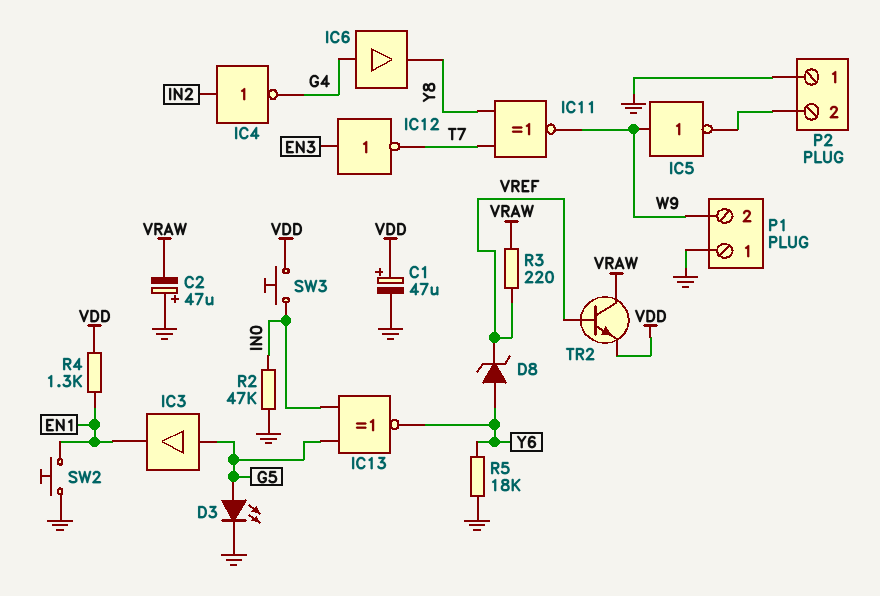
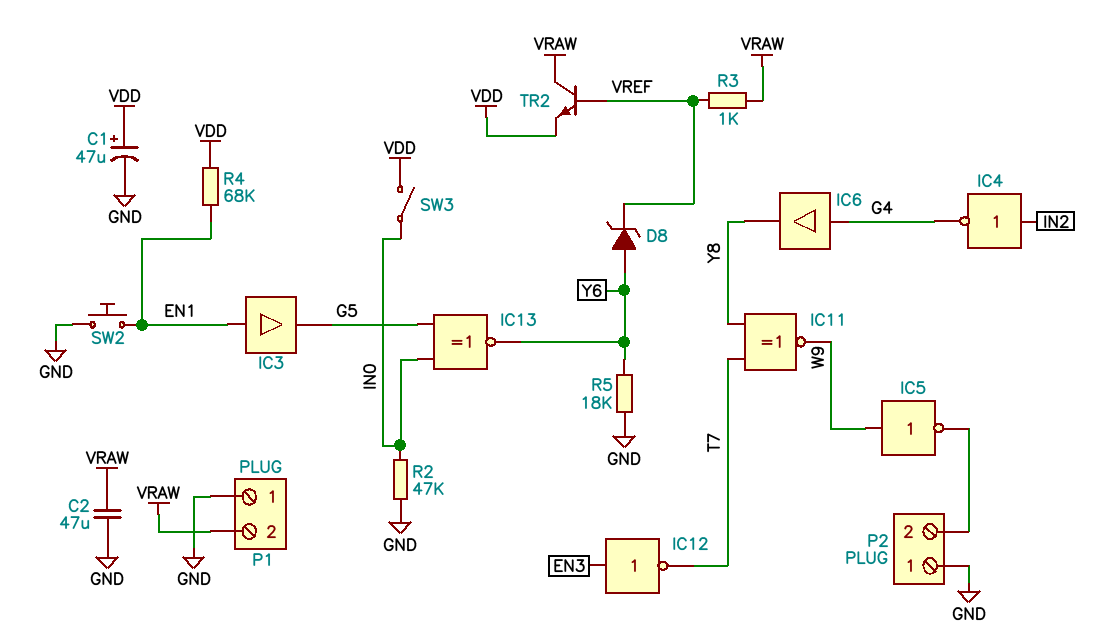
C2: 47uF (plus GND, minus VRAW) -> 47uF (GND, VRAW)
D3: LED (A G5, K GND) -> none
IC3: buffer (in G5, out EN1) -> buffer (in EN1, out G5)
P1 pin 2: W9 -> VRAW
R3: 220 (VRAW, VREF) -> 1k (VRAW, VREF)
R4: 1.3k (EN1, VDD) -> 68k (EN1, VDD)
SW3: button (IN0, VDD) -> switch (IN0, VDD)

